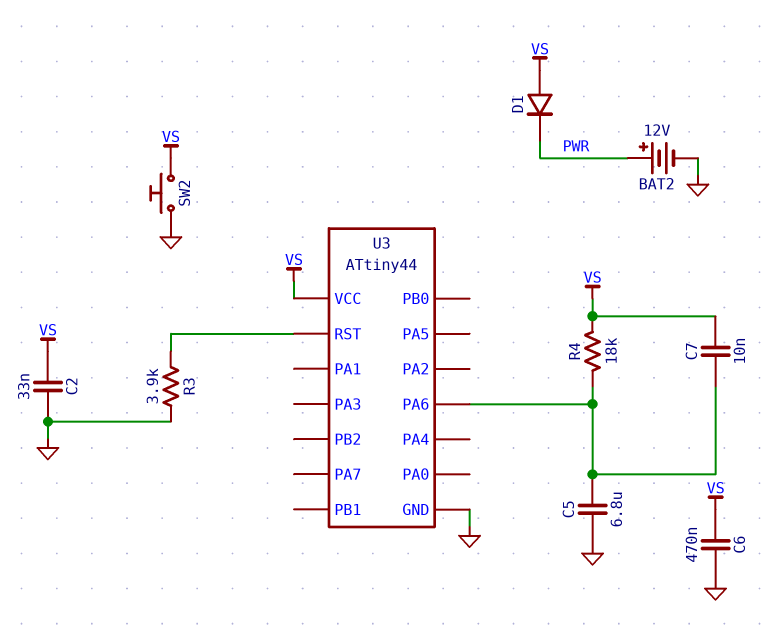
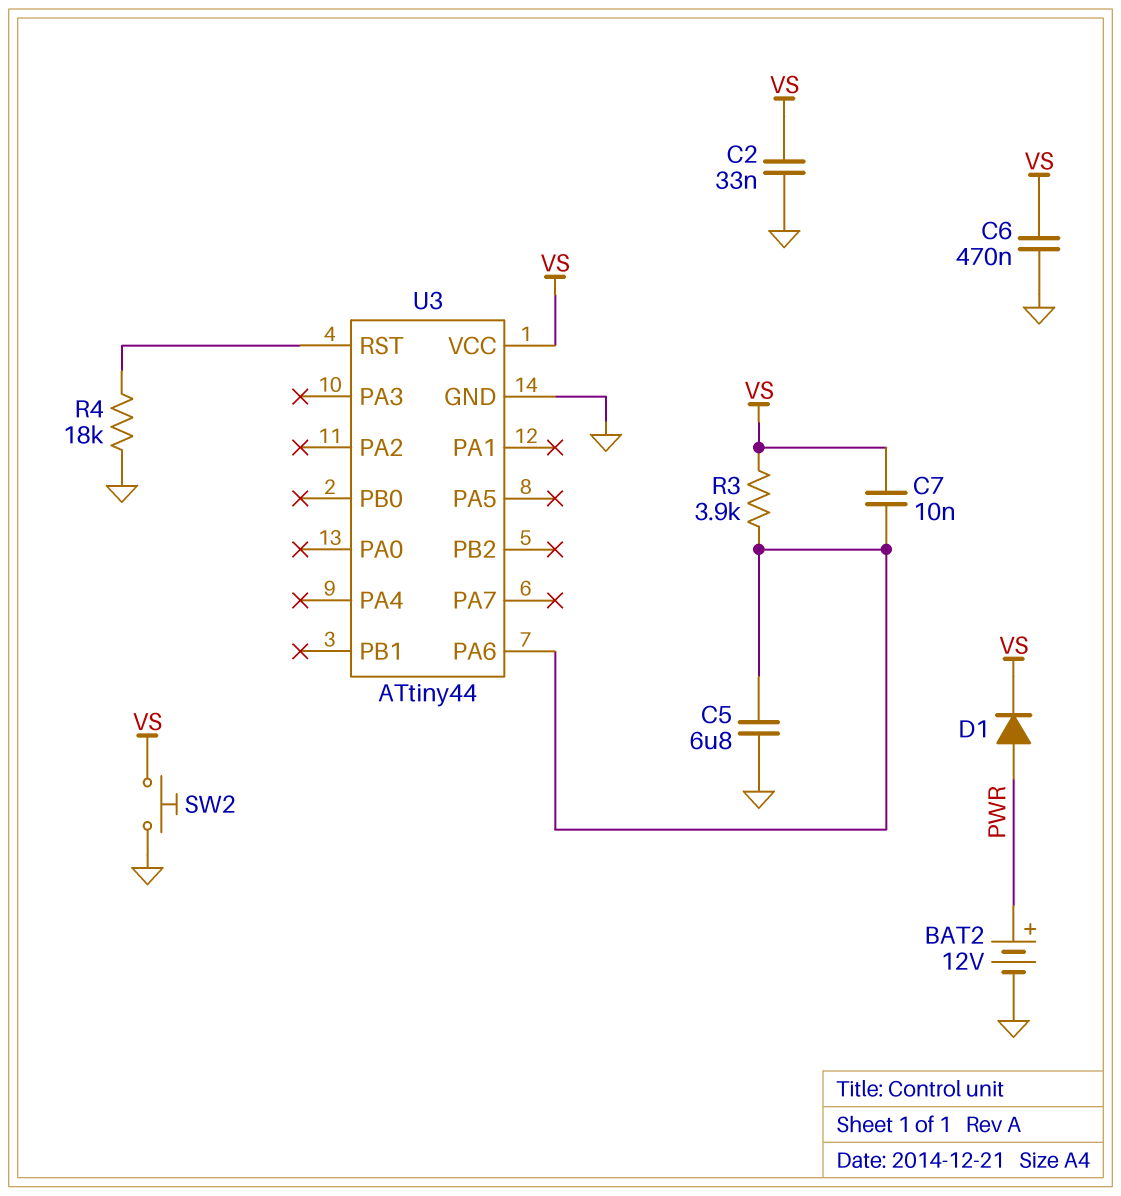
D1: diode (A VS, K PWR) -> diode (A PWR, K VS)
R3: 3.9k (GND, U3/RST) -> 3.9k (U3/PA6, VS)
R4: 18k (U3/PA6, VS) -> 18k (GND, U3/RST)

